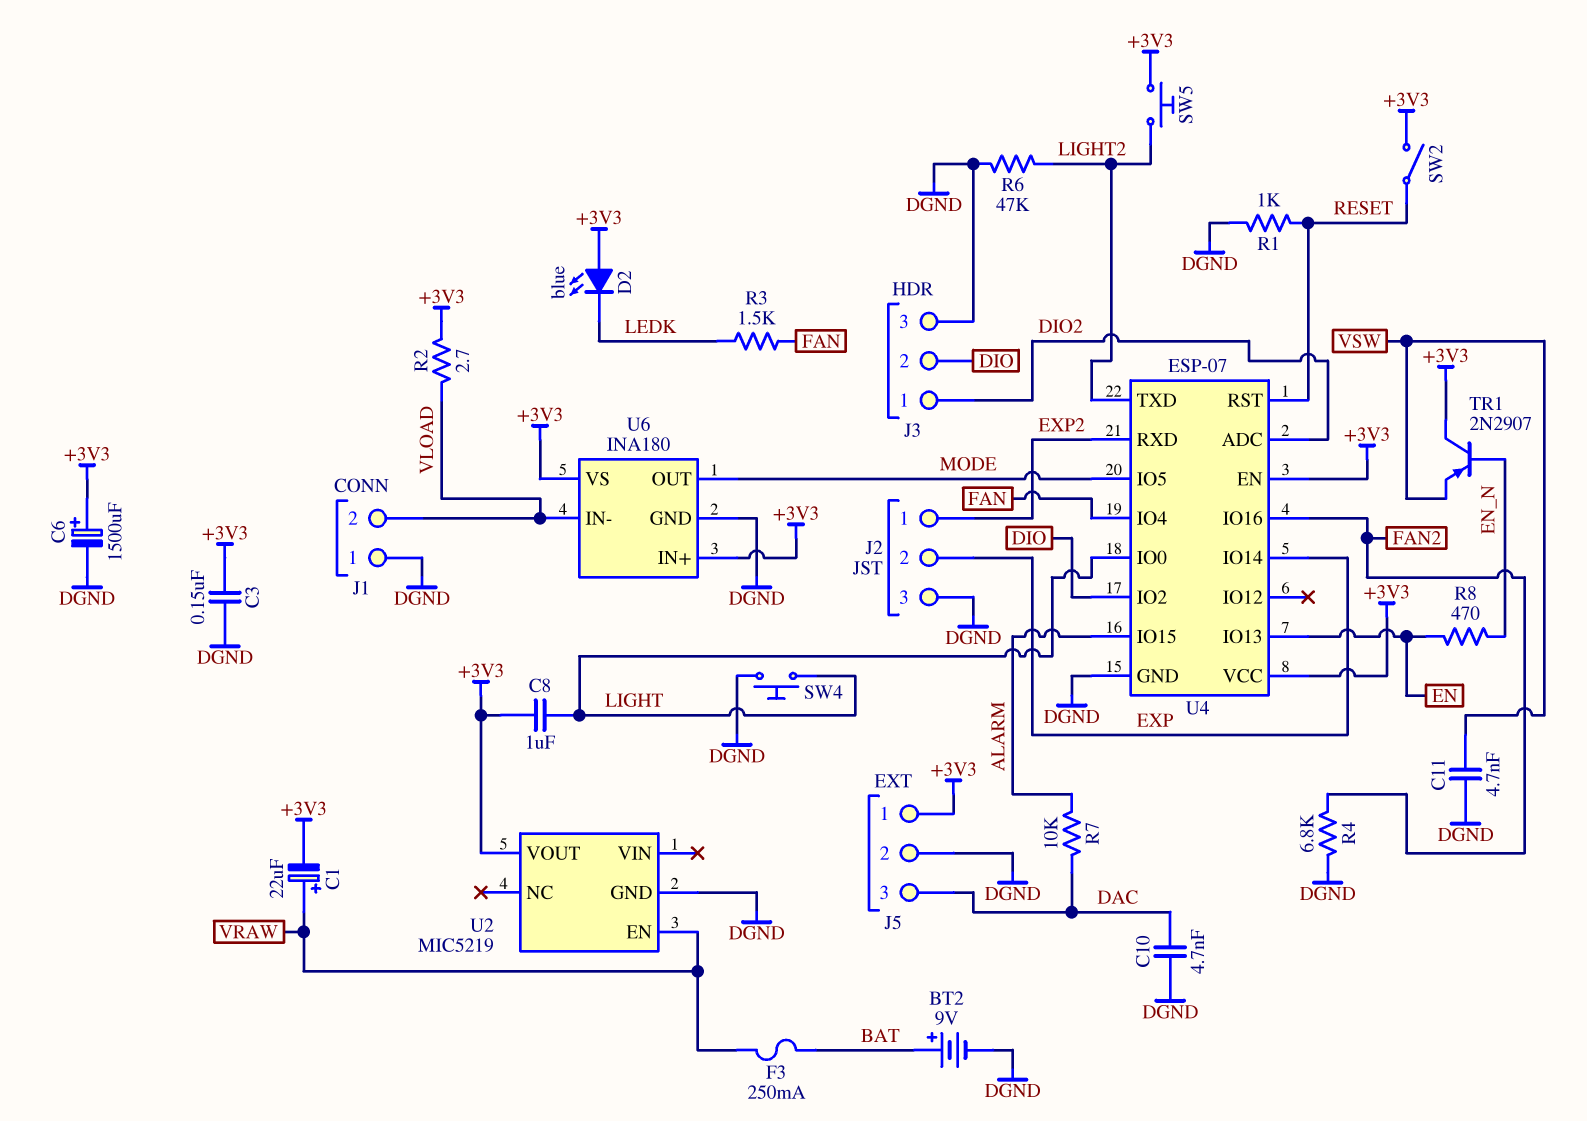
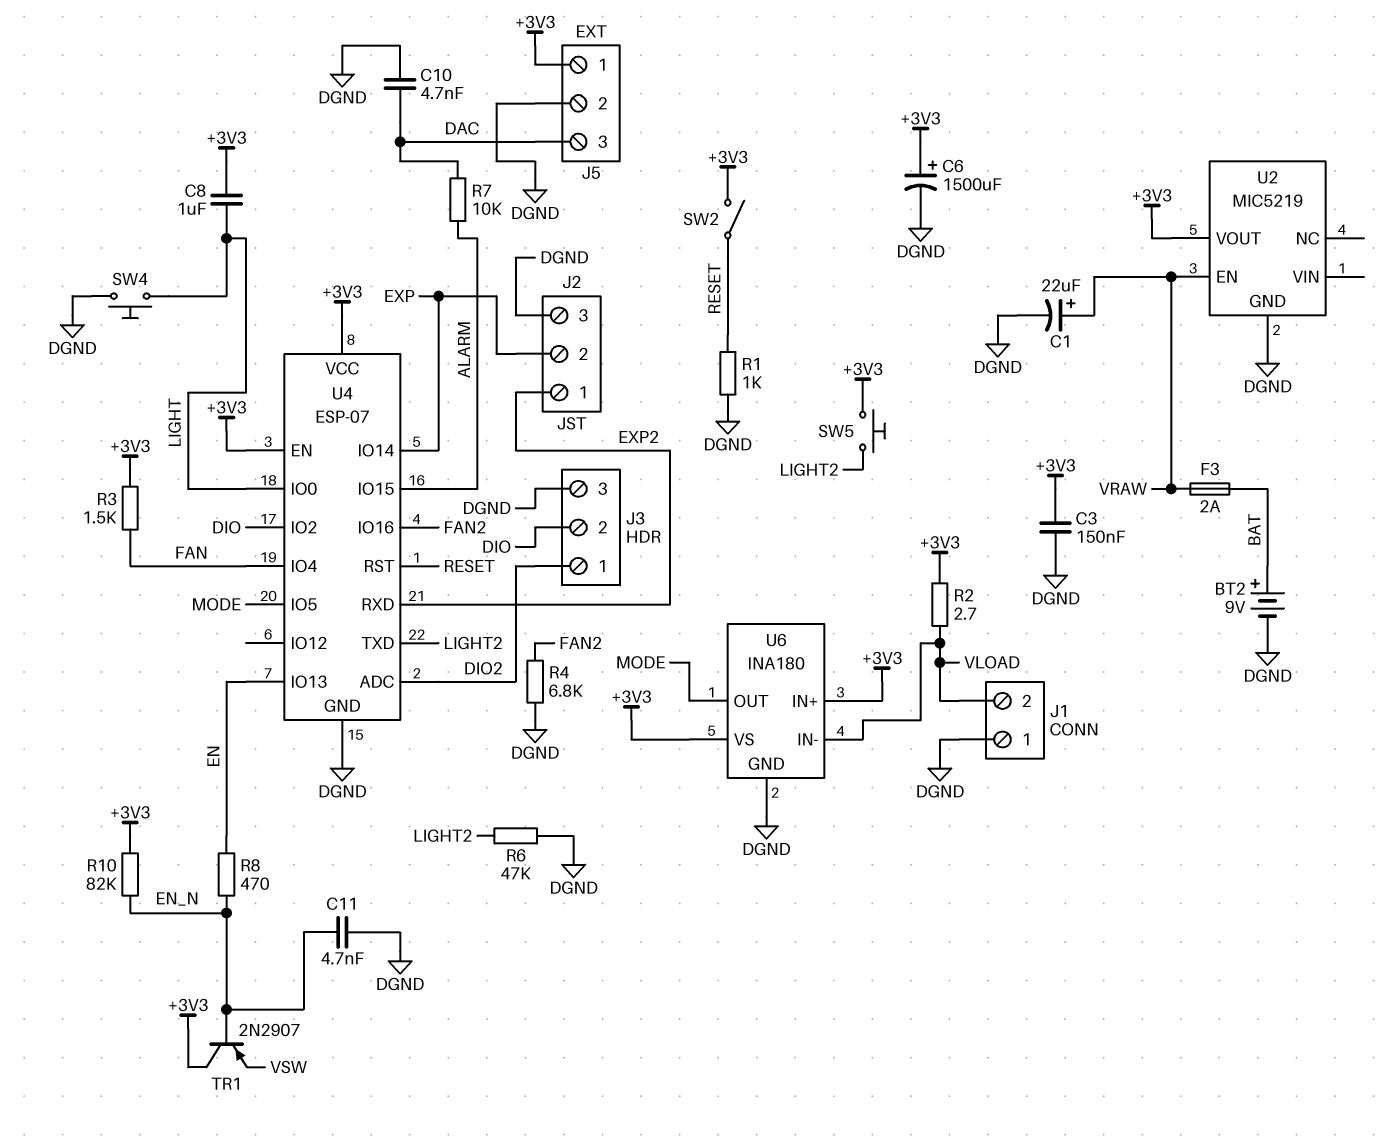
C1: 22uF (plus VRAW, minus +3V3) -> 22uF (plus VRAW, minus DGND)
C11: 4.7nF (DGND, VSW) -> 4.7nF (DGND, EN_N)
D2: LED blue (A +3V3, K LEDK) -> none
F3: 250mA (BAT, VRAW) -> 2A (BAT, VRAW)
R3: 1.5k (FAN, LEDK) -> 1.5k (+3V3, FAN)
R10: none -> 82k (+3V3, EN_N)

